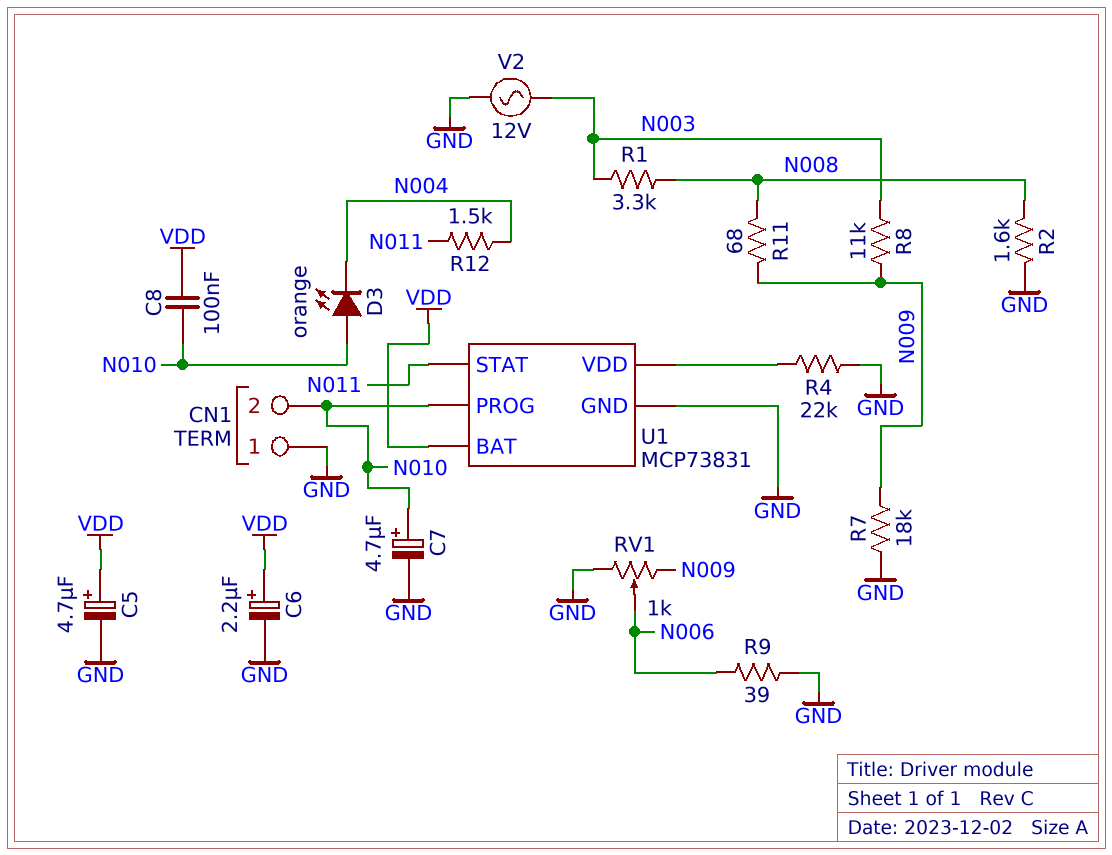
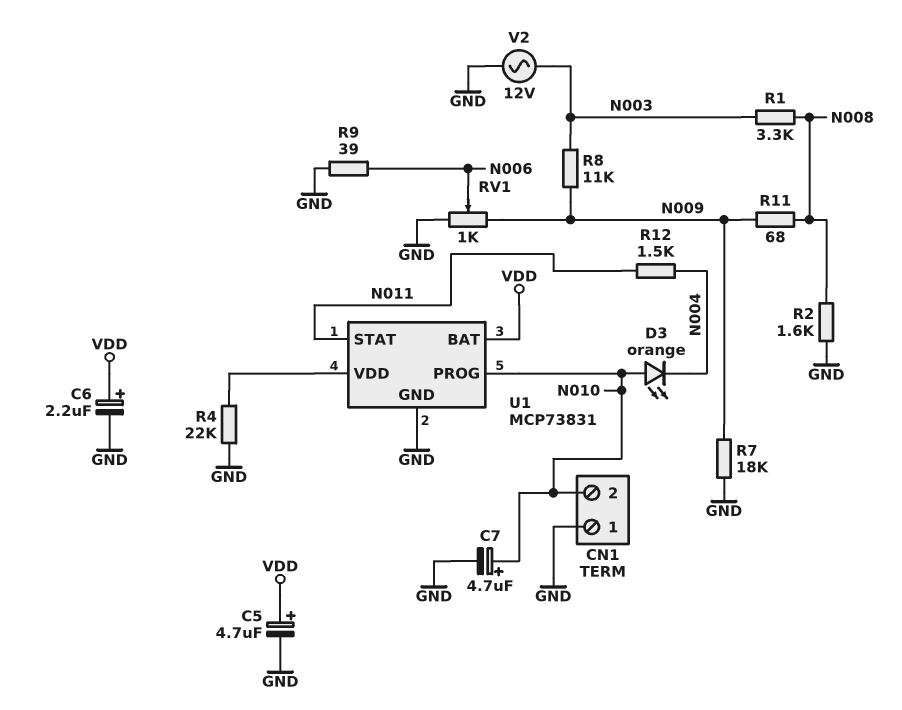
C8: 100nF (N010, VDD) -> none

